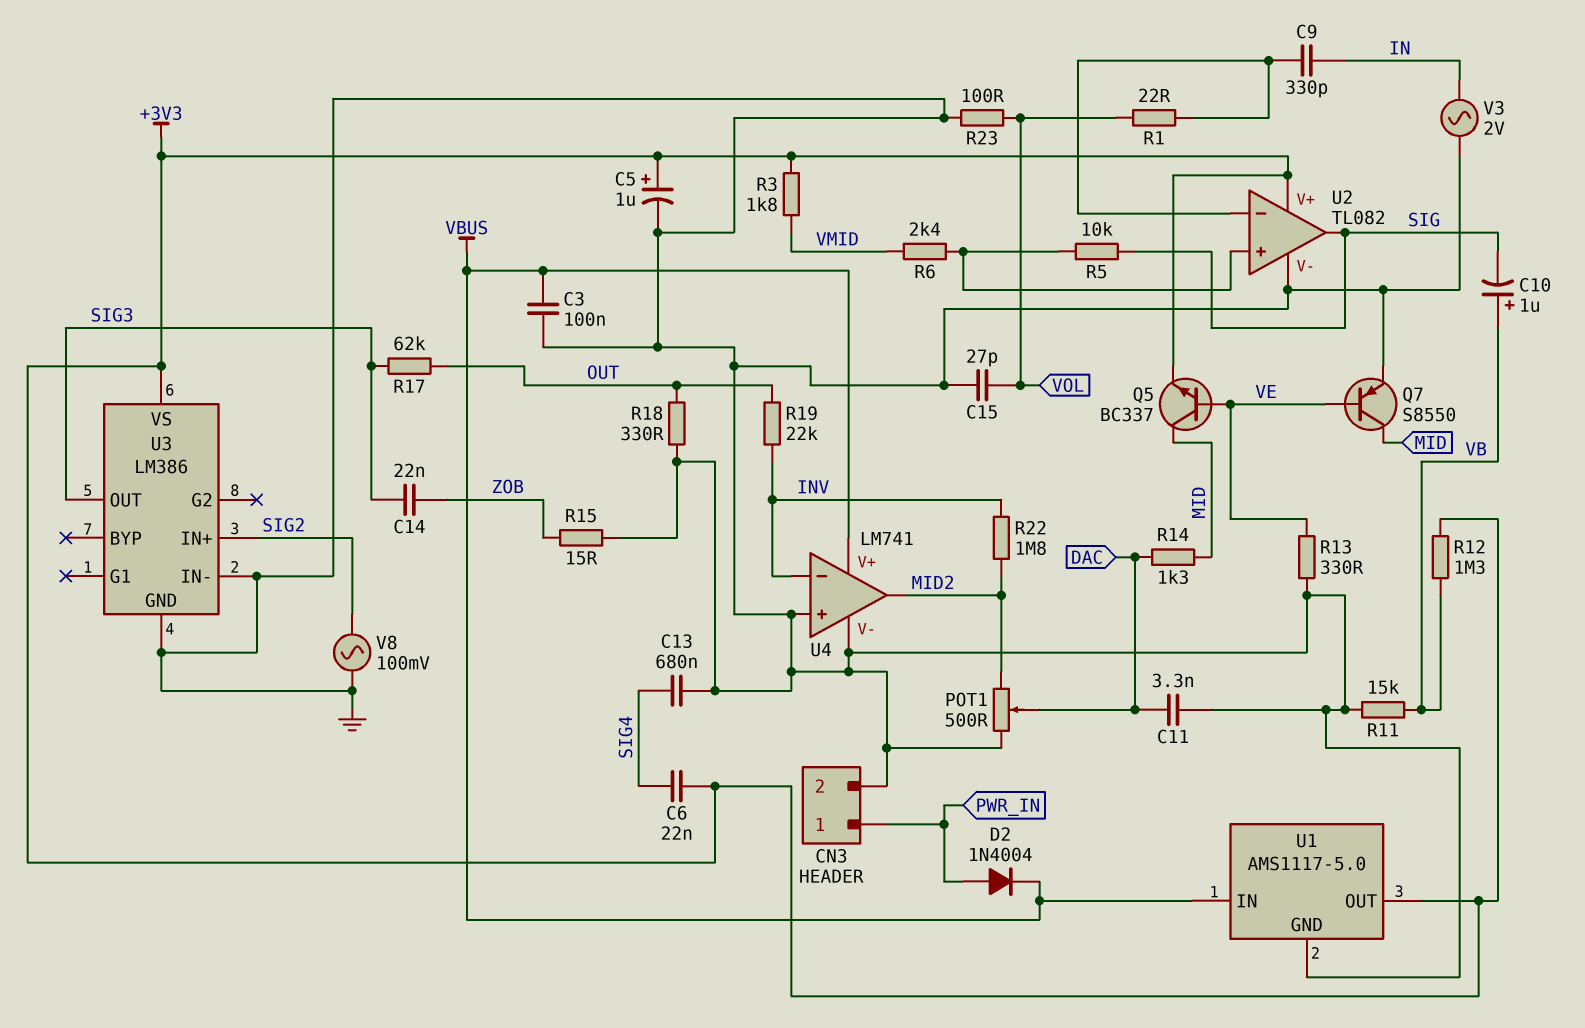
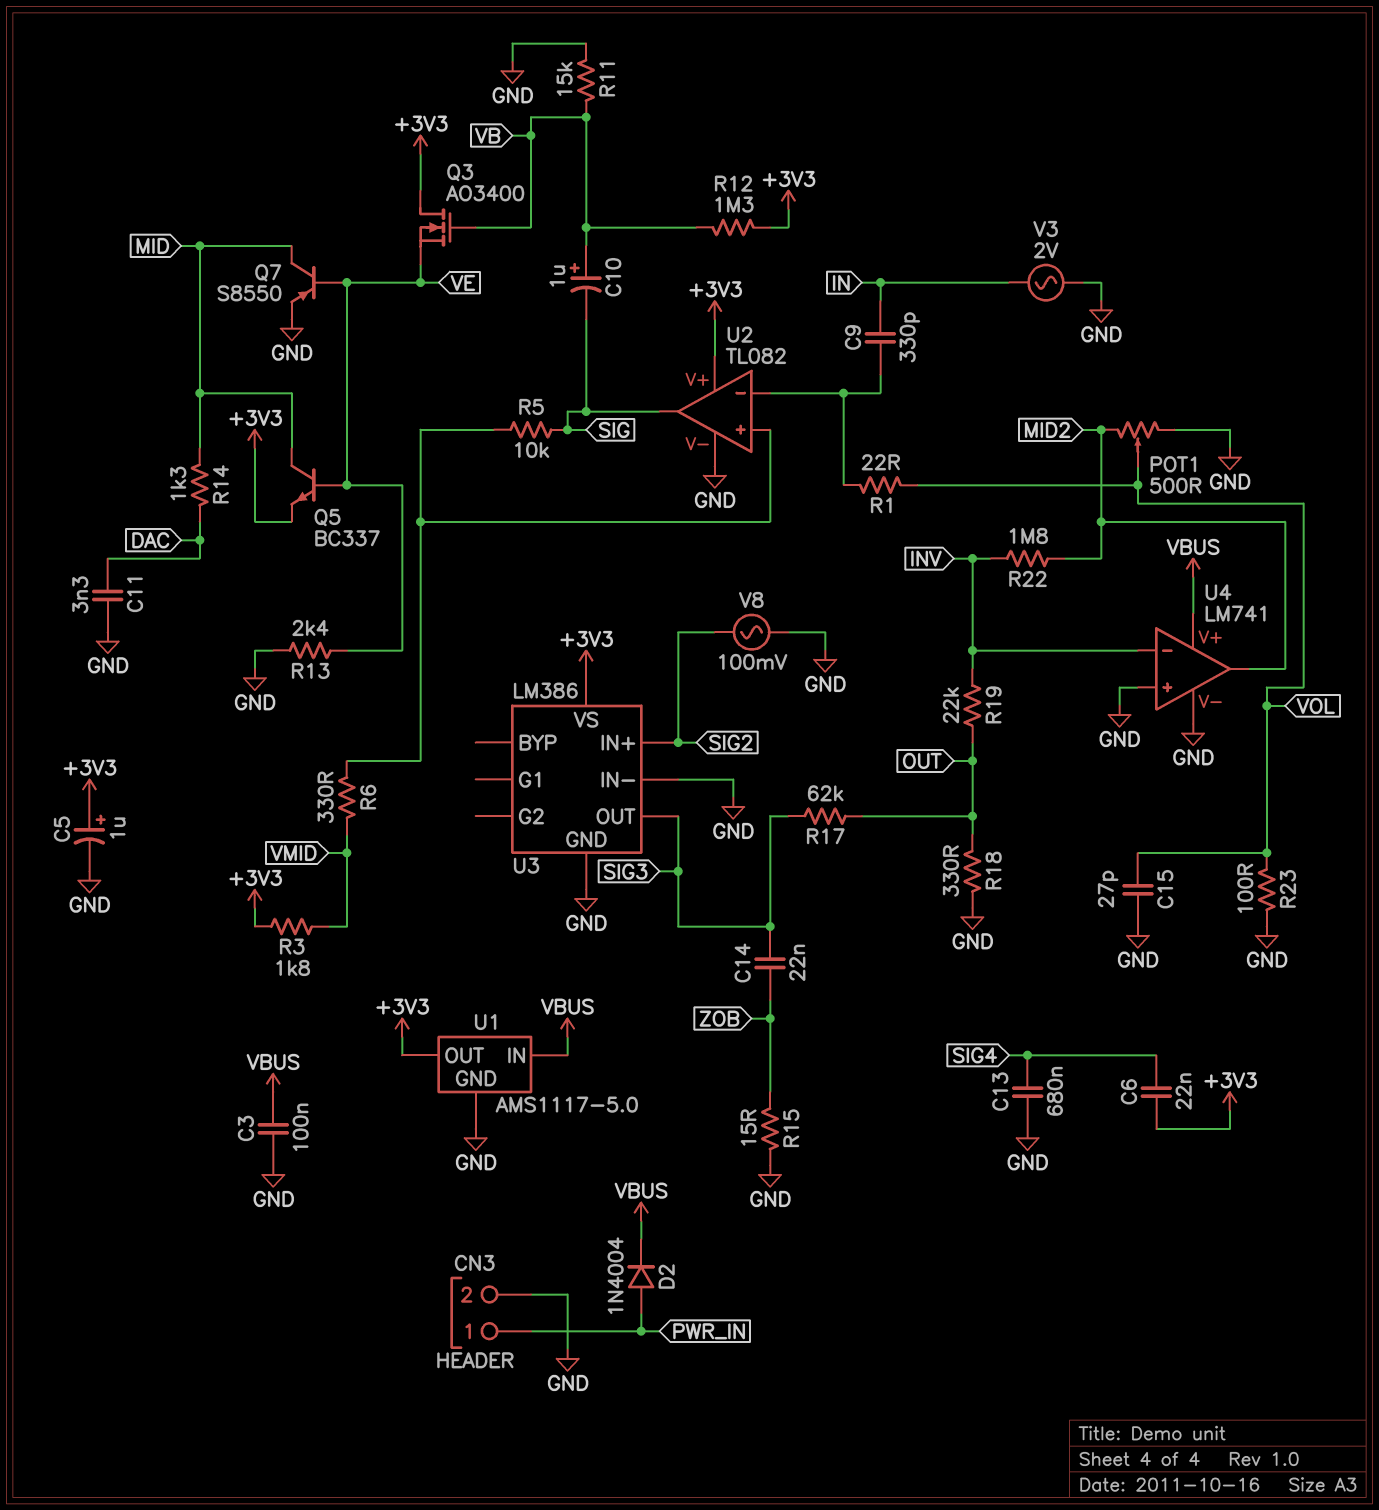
POT1: 500 (GND, MID2, wiper DAC) -> 500 (GND, MID2, wiper VOL)
Q3: none -> NMOS AO3400 (G VB, D +3V3, S VE)
R6: 2.4k (U2/in+, VMID) -> 330 (U2/in+, VMID)
R13: 330 (GND, VE) -> 2.4k (GND, VE)

